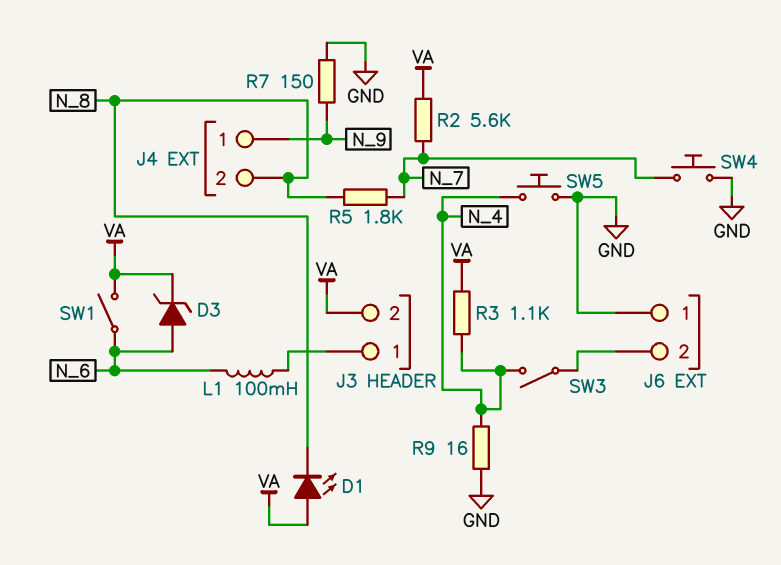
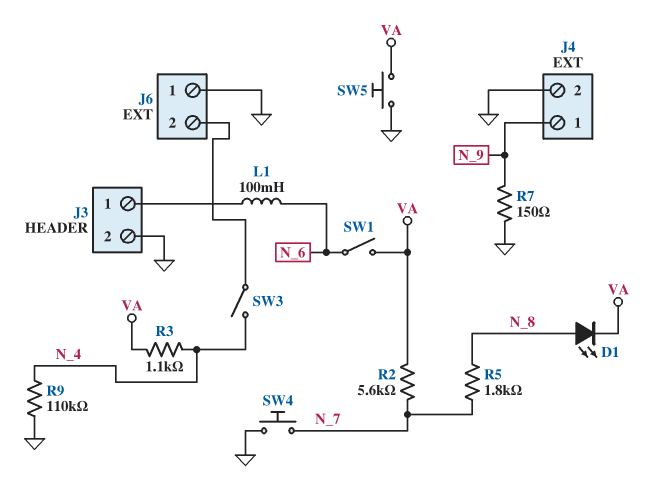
D1: LED (A VA, K N_8) -> LED (A N_8, K VA)
D3: zener (A N_6, K VA) -> none
J3 pin 2: VA -> GND
J4 pin 2: N_8 -> GND
R9: 16 (GND, N_4) -> 110k (GND, N_4)
SW5: button (GND, N_4) -> button (GND, VA)

